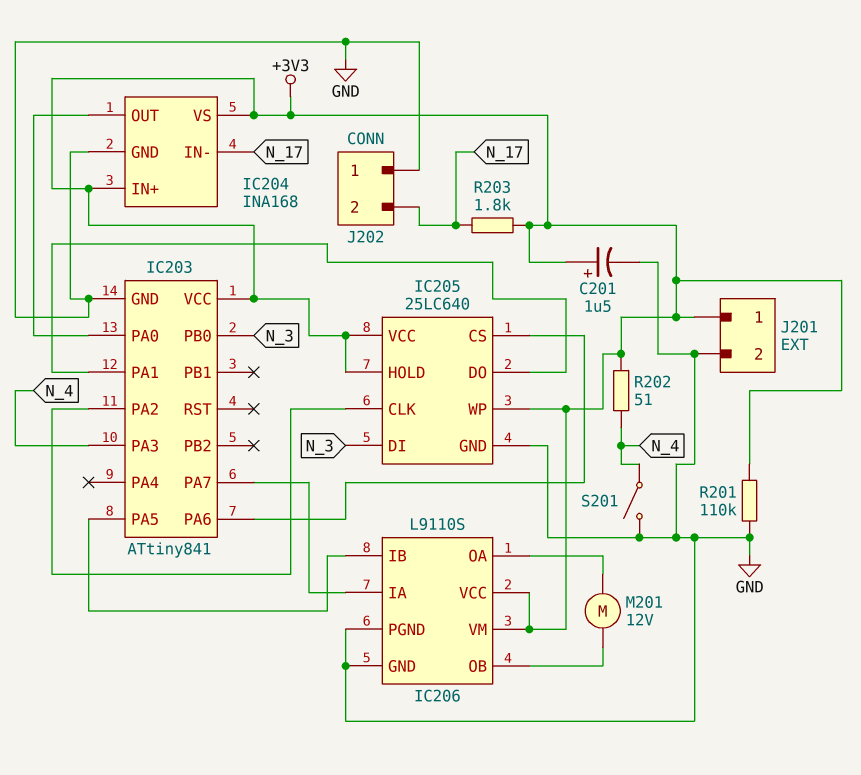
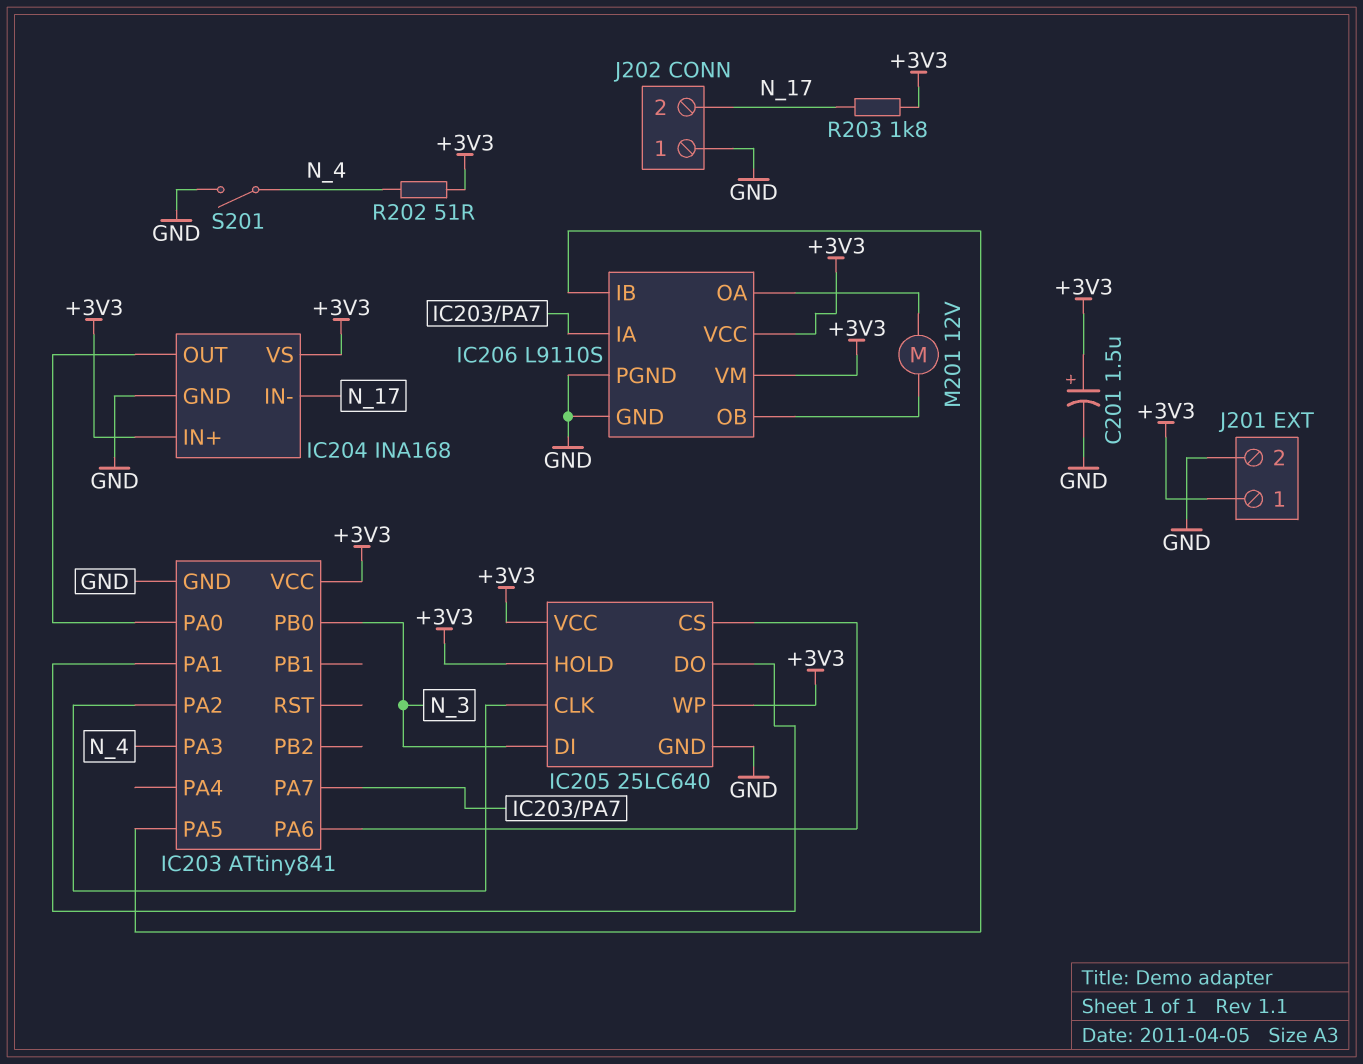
R201: 110k (+3V3, GND) -> none

